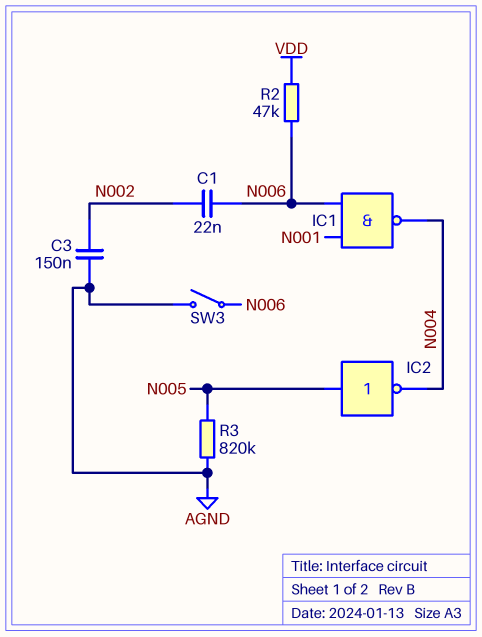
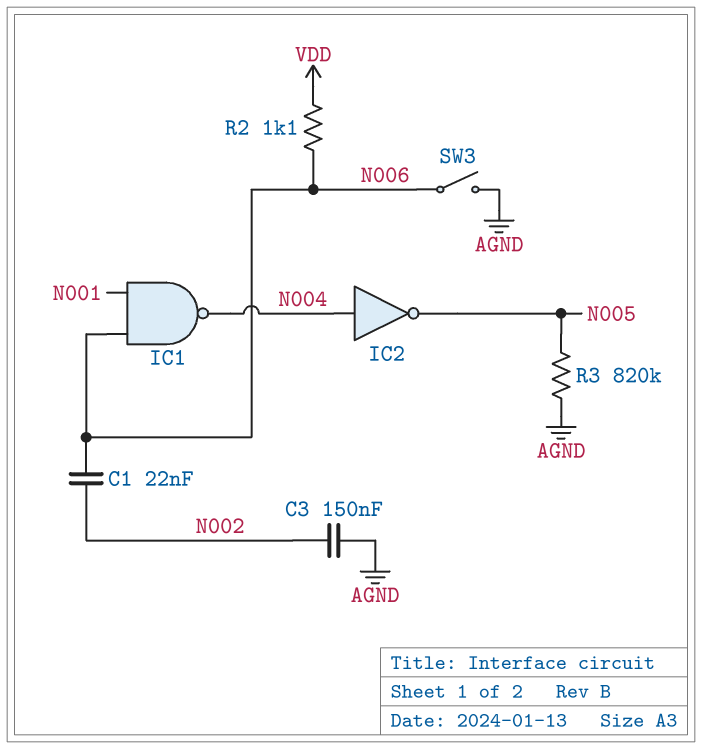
IC2: NOT (in N005, out N004) -> NOT (in N004, out N005)
R2: 47k (N006, VDD) -> 1.1k (N006, VDD)

